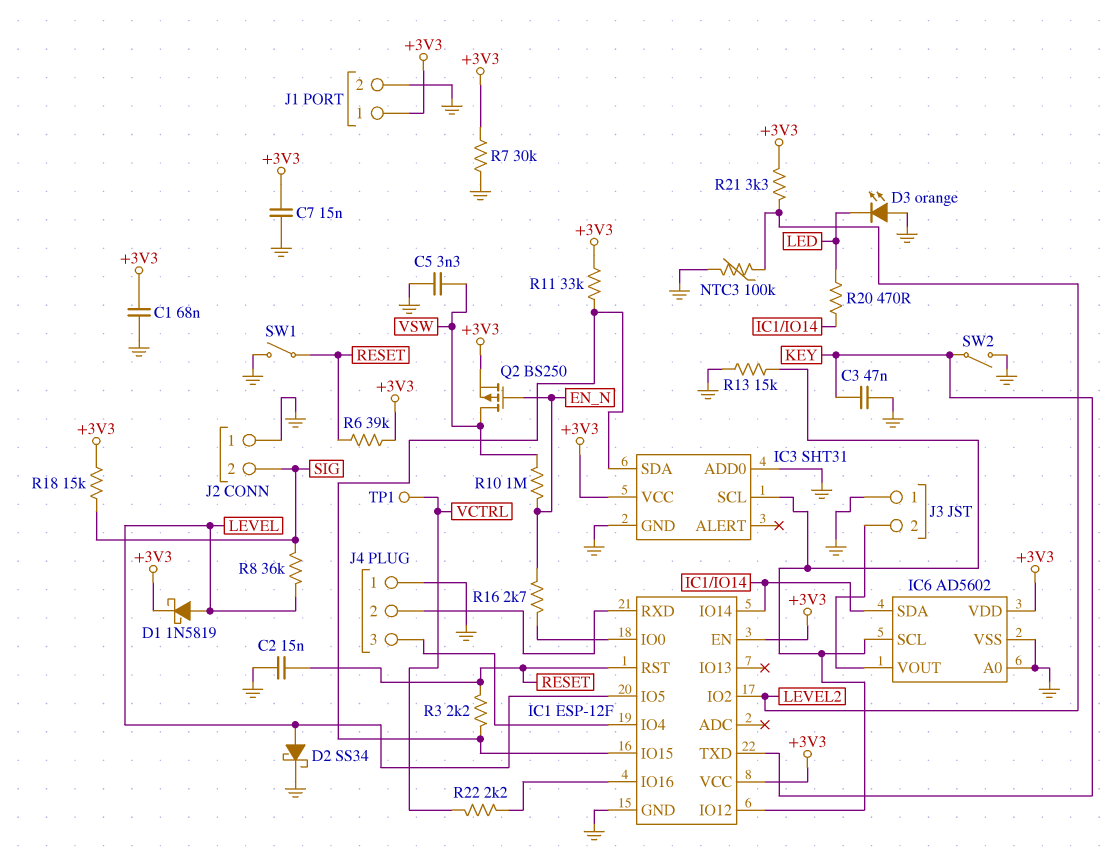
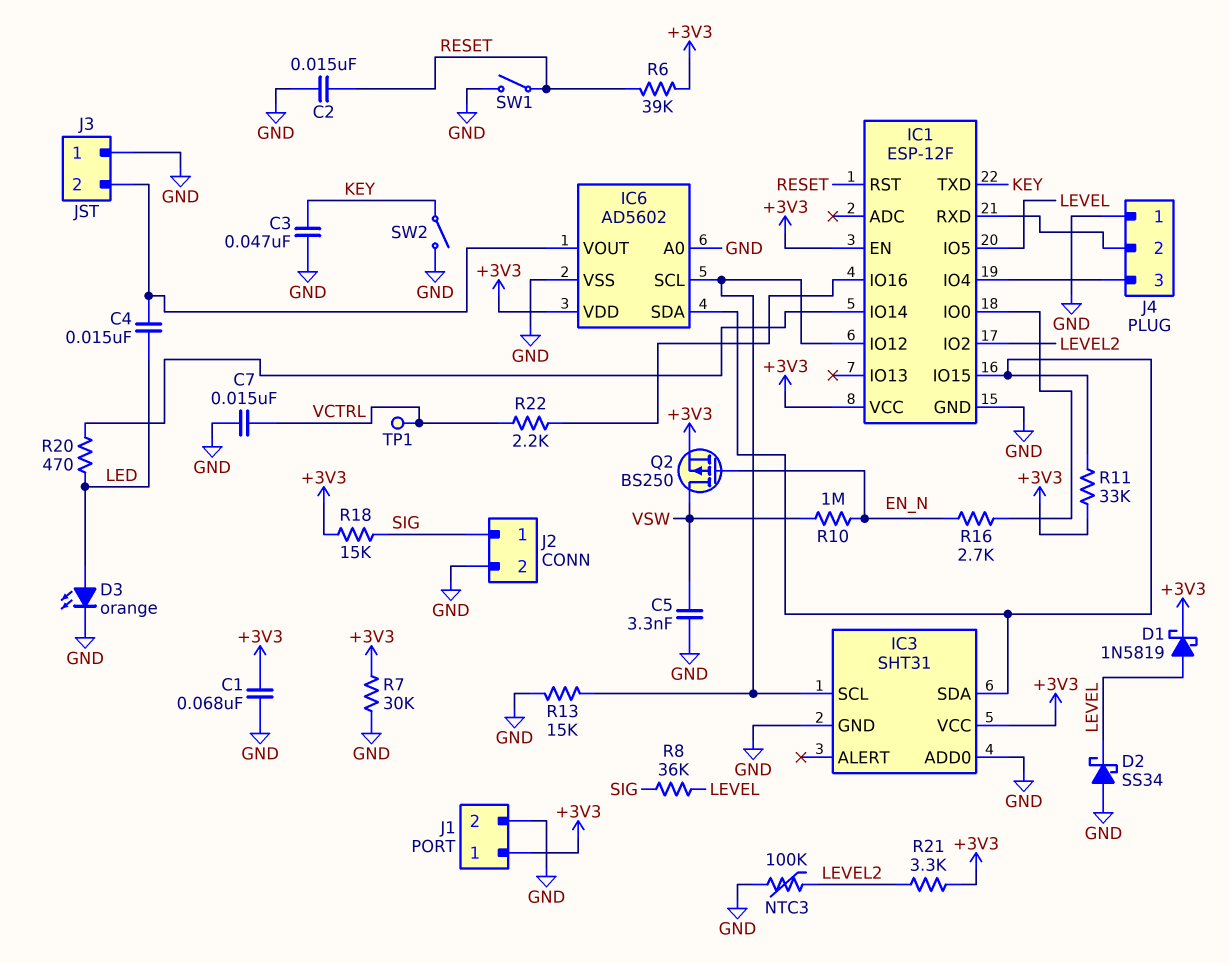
C4: none -> 15nF (IC6/VOUT, LED)
C7: 15nF (+3V3, GND) -> 15nF (GND, VCTRL)
D2: schottky SS34 (A LEVEL, K GND) -> schottky SS34 (A GND, K LEVEL)
D3: LED orange (A GND, K LED) -> LED orange (A LED, K GND)
IC6 pin SDA: IC1/IO14 -> IC1/IO15
J2 pin 1: GND -> SIG
J2 pin 2: SIG -> GND
R3: 2.2k (IC1/IO15, RESET) -> none

